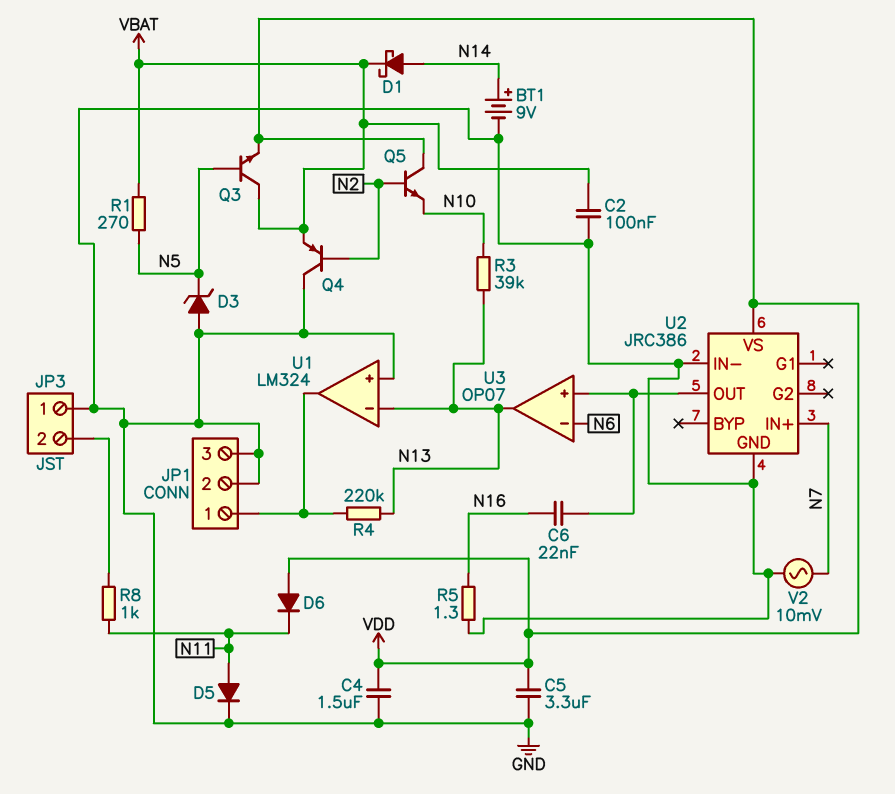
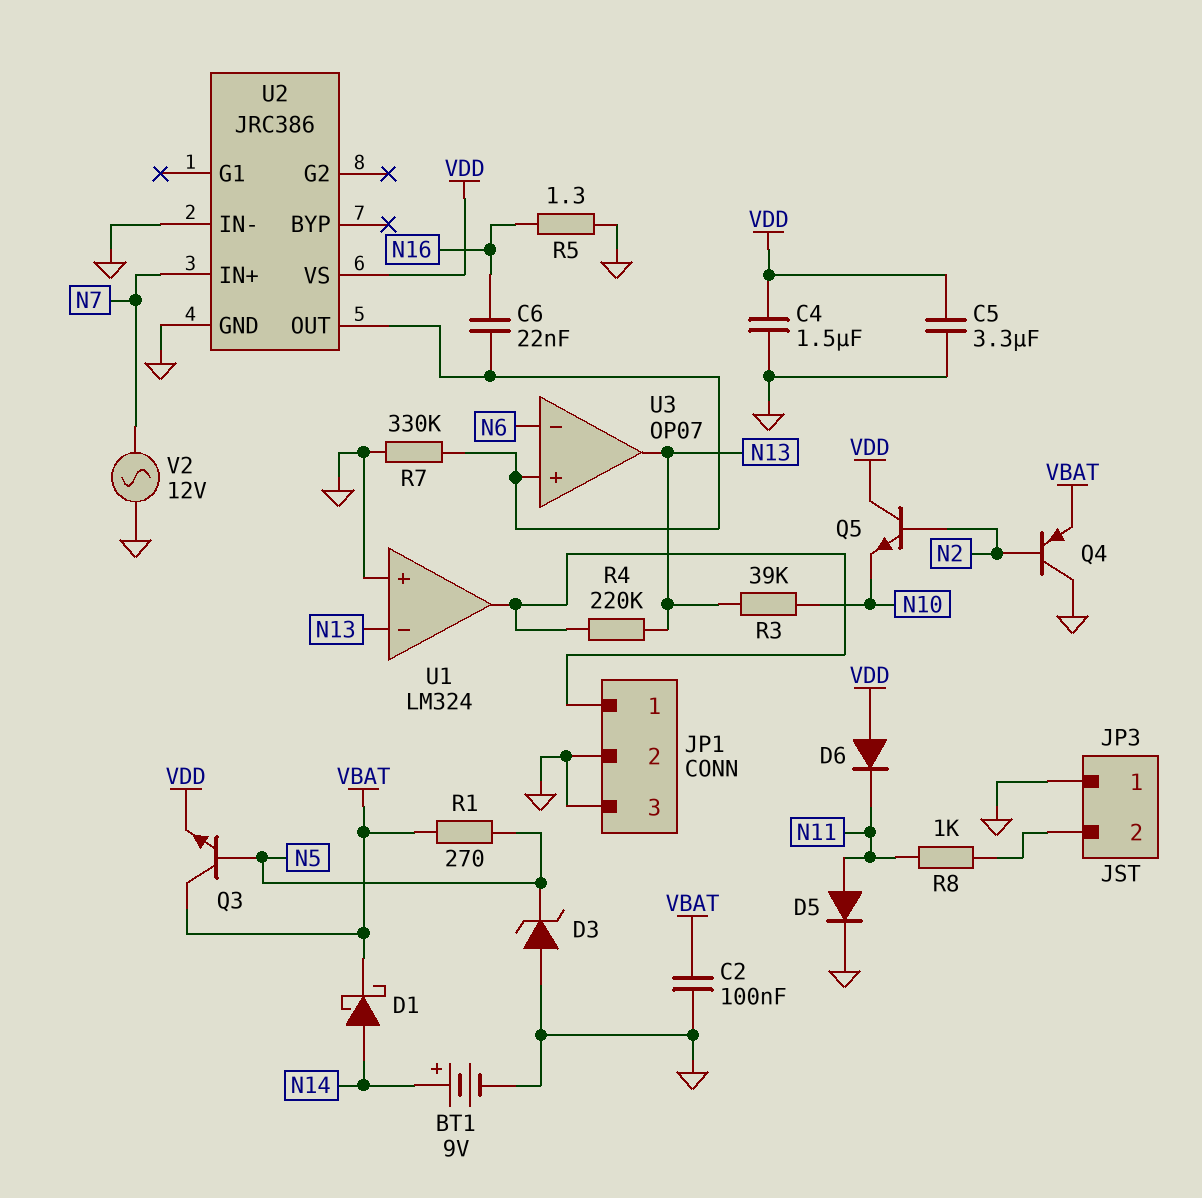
R7: none -> 330k (GND, U2/OUT)
V2: AC 10mV (GND, N7) -> AC 12V (GND, N7)

